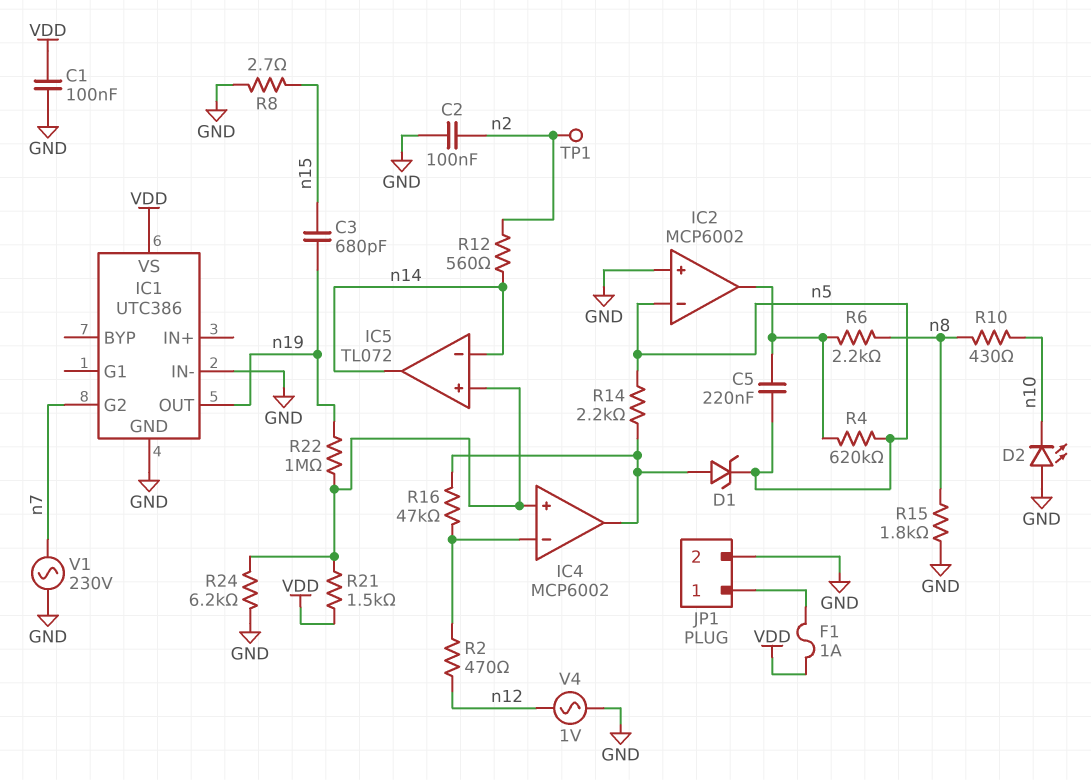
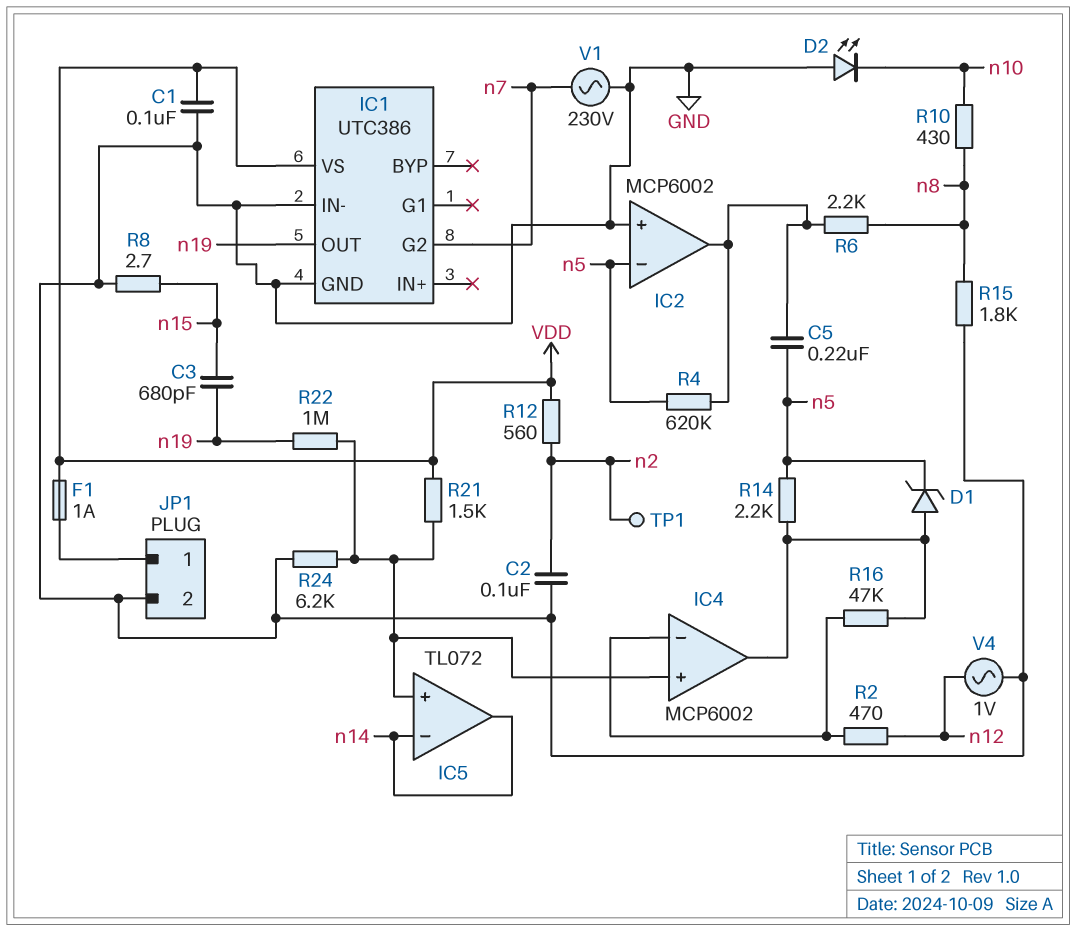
R12: 560 (n2, n14) -> 560 (VDD, n2)

